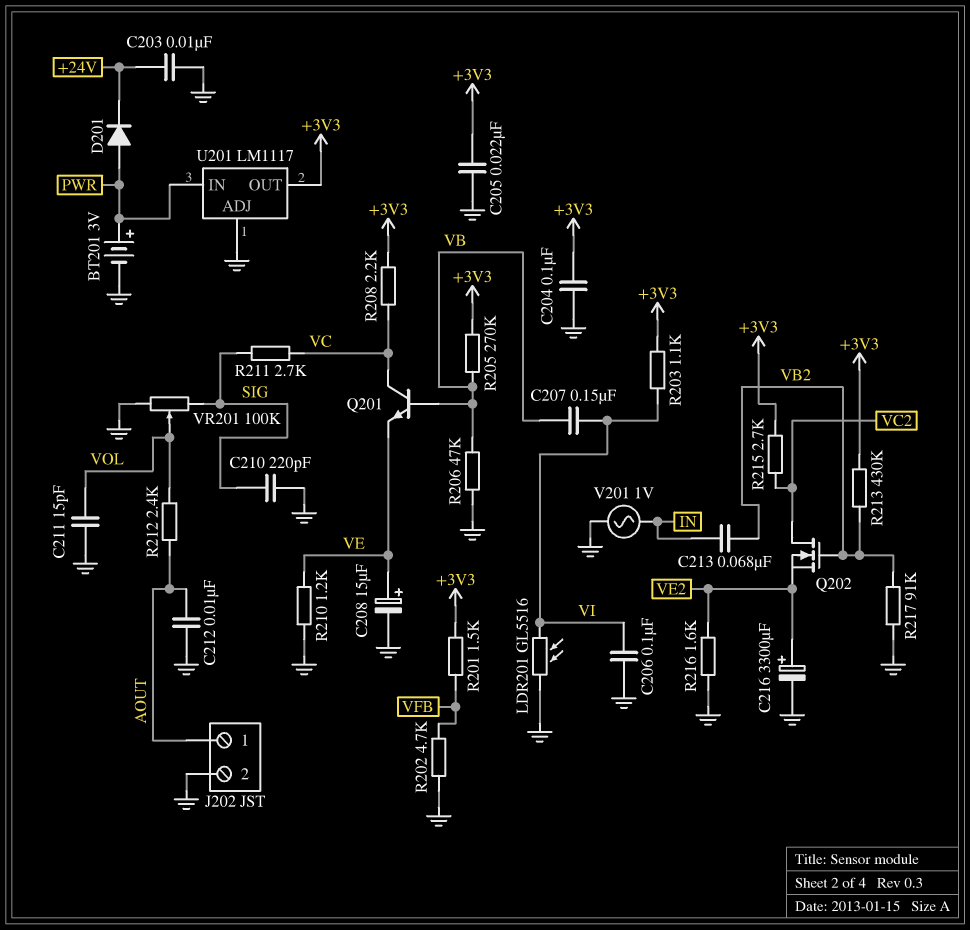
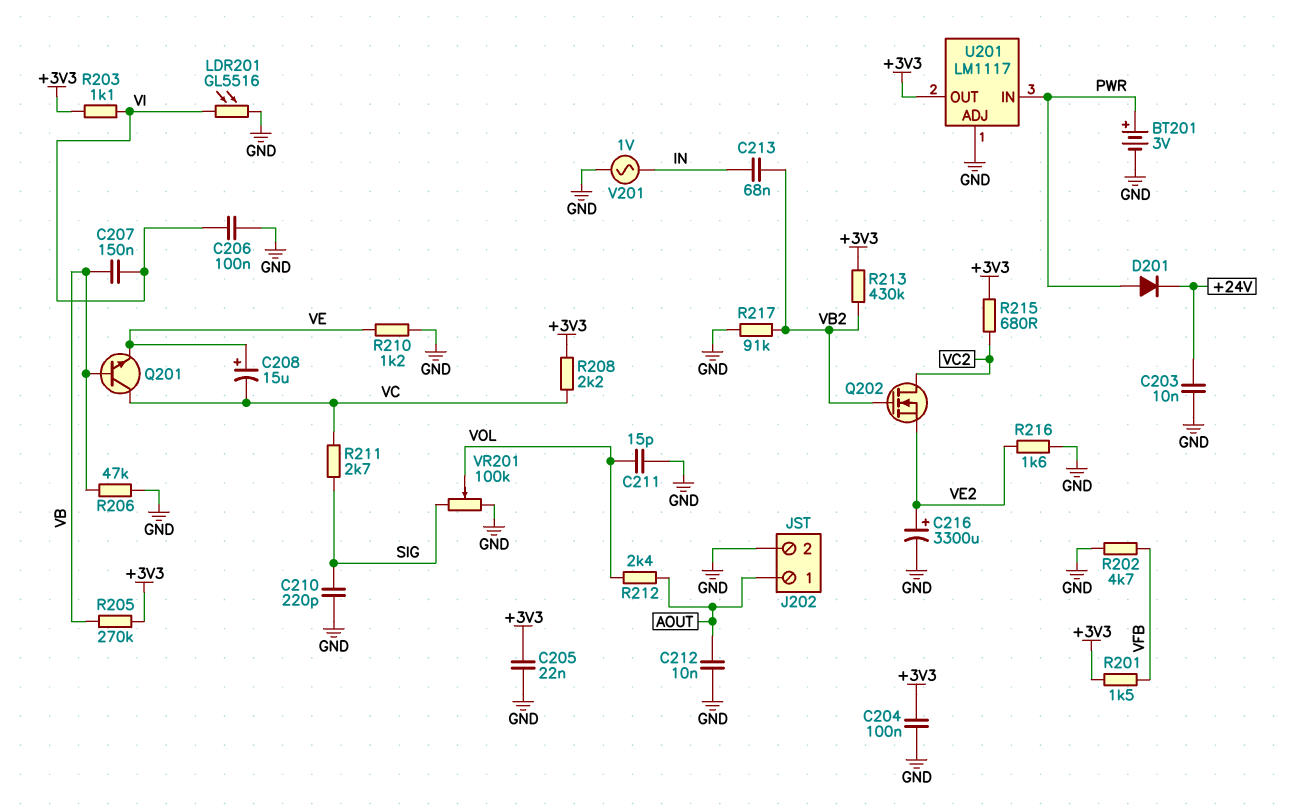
C208: 15uF (plus VE, minus GND) -> 15uF (plus VE, minus VC)
R215: 2.7k (+3V3, VC2) -> 680 (+3V3, VC2)

